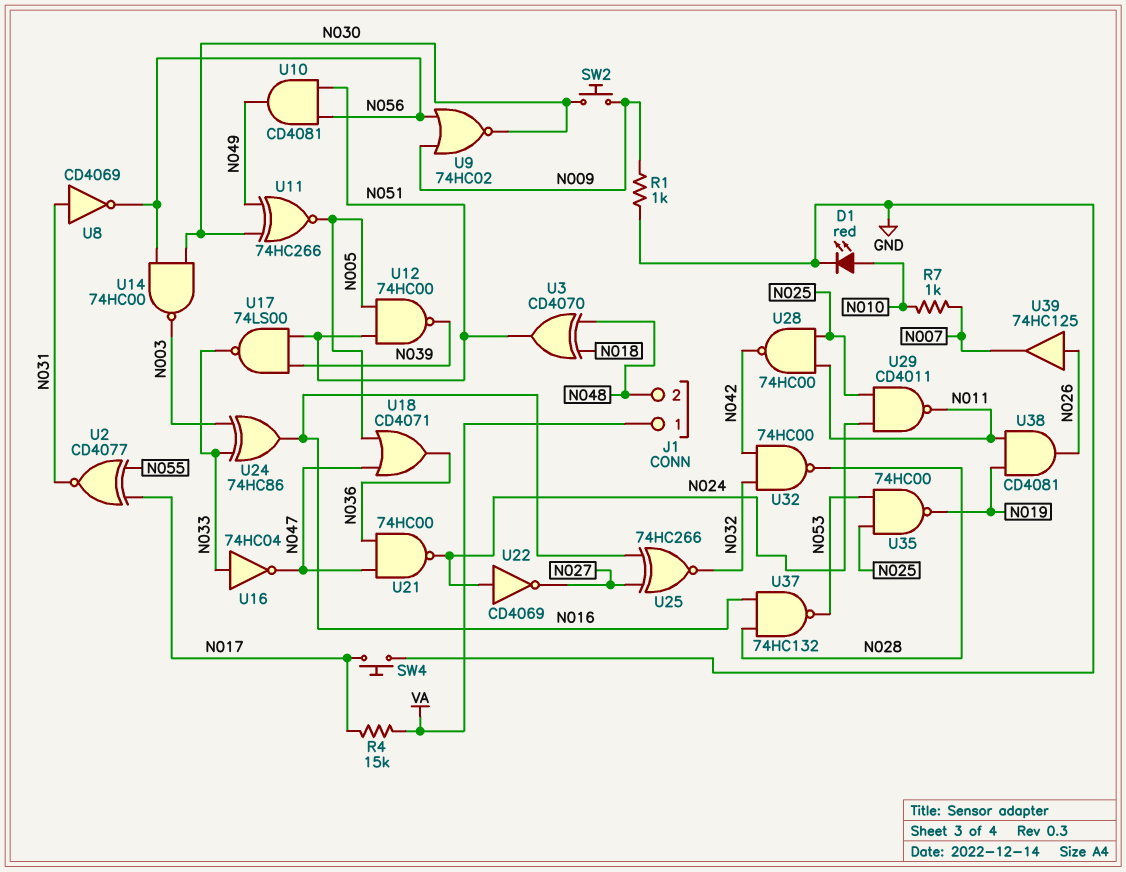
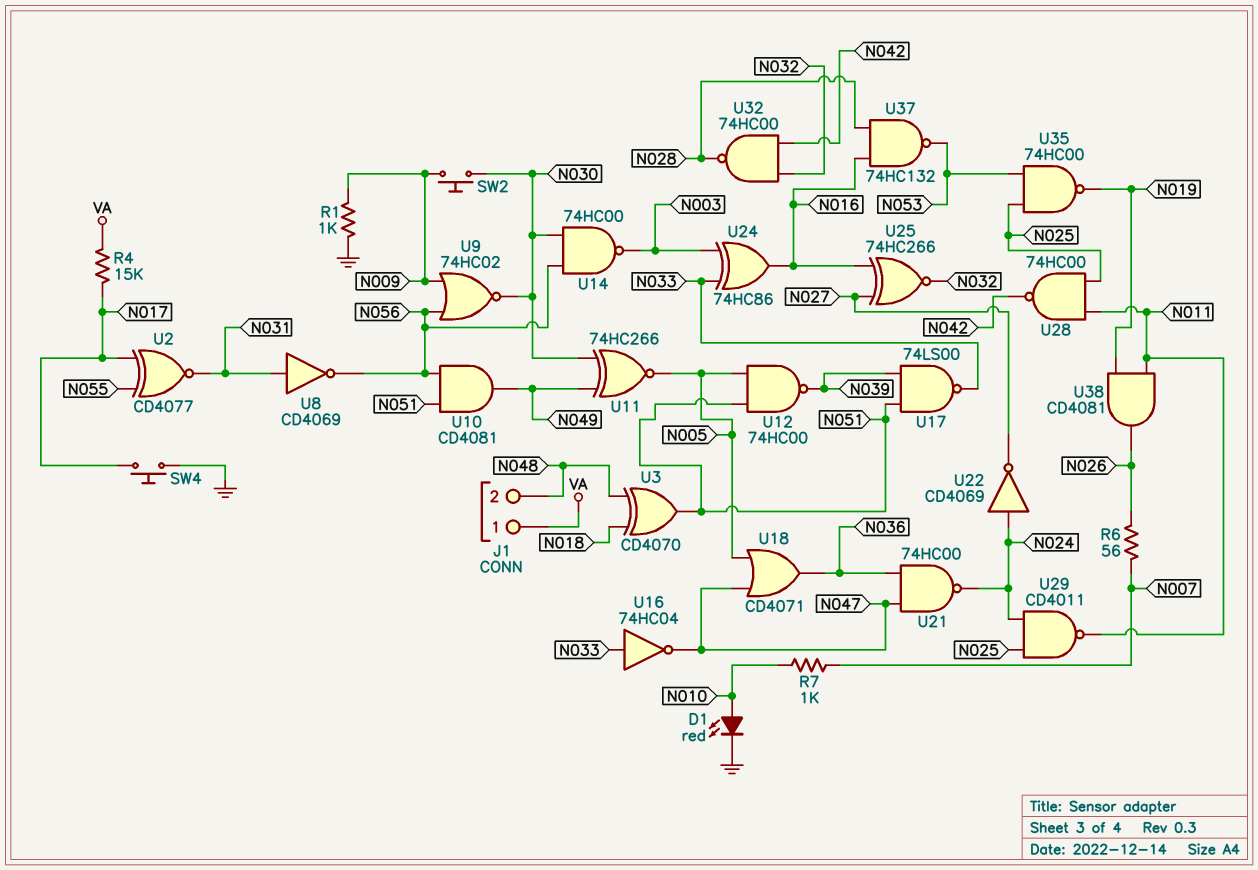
R6: none -> 56 (N007, N026)
U39: buffer 74HC125 (in N026, out N007) -> none

